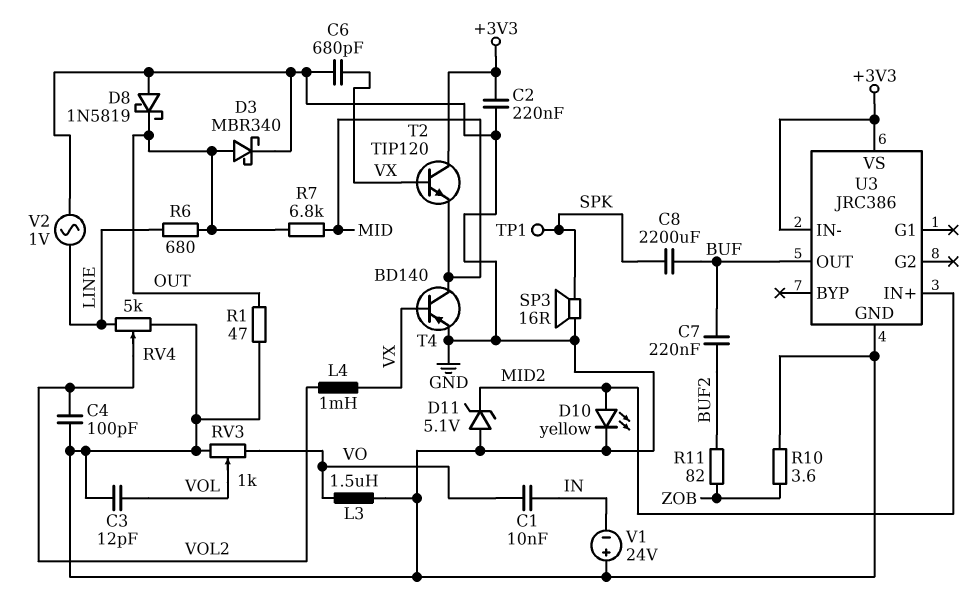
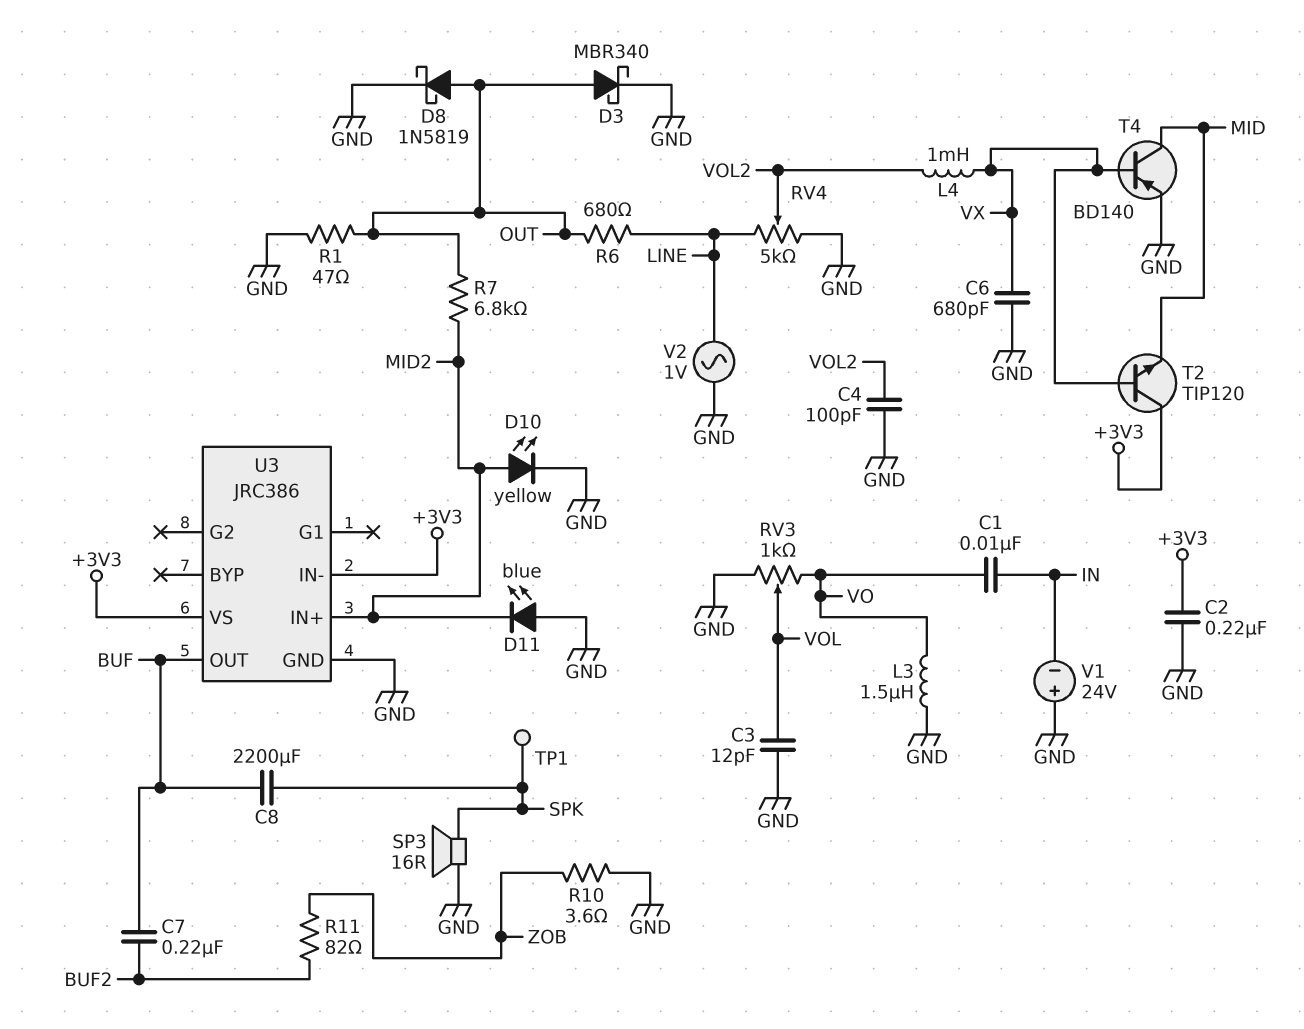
D8: schottky 1N5819 (A GND, K OUT) -> schottky 1N5819 (A OUT, K GND)
D11: zener 5.1V (A GND, K MID2) -> LED blue (A GND, K MID2)
R7: 6.8k (MID, OUT) -> 6.8k (MID2, OUT)

